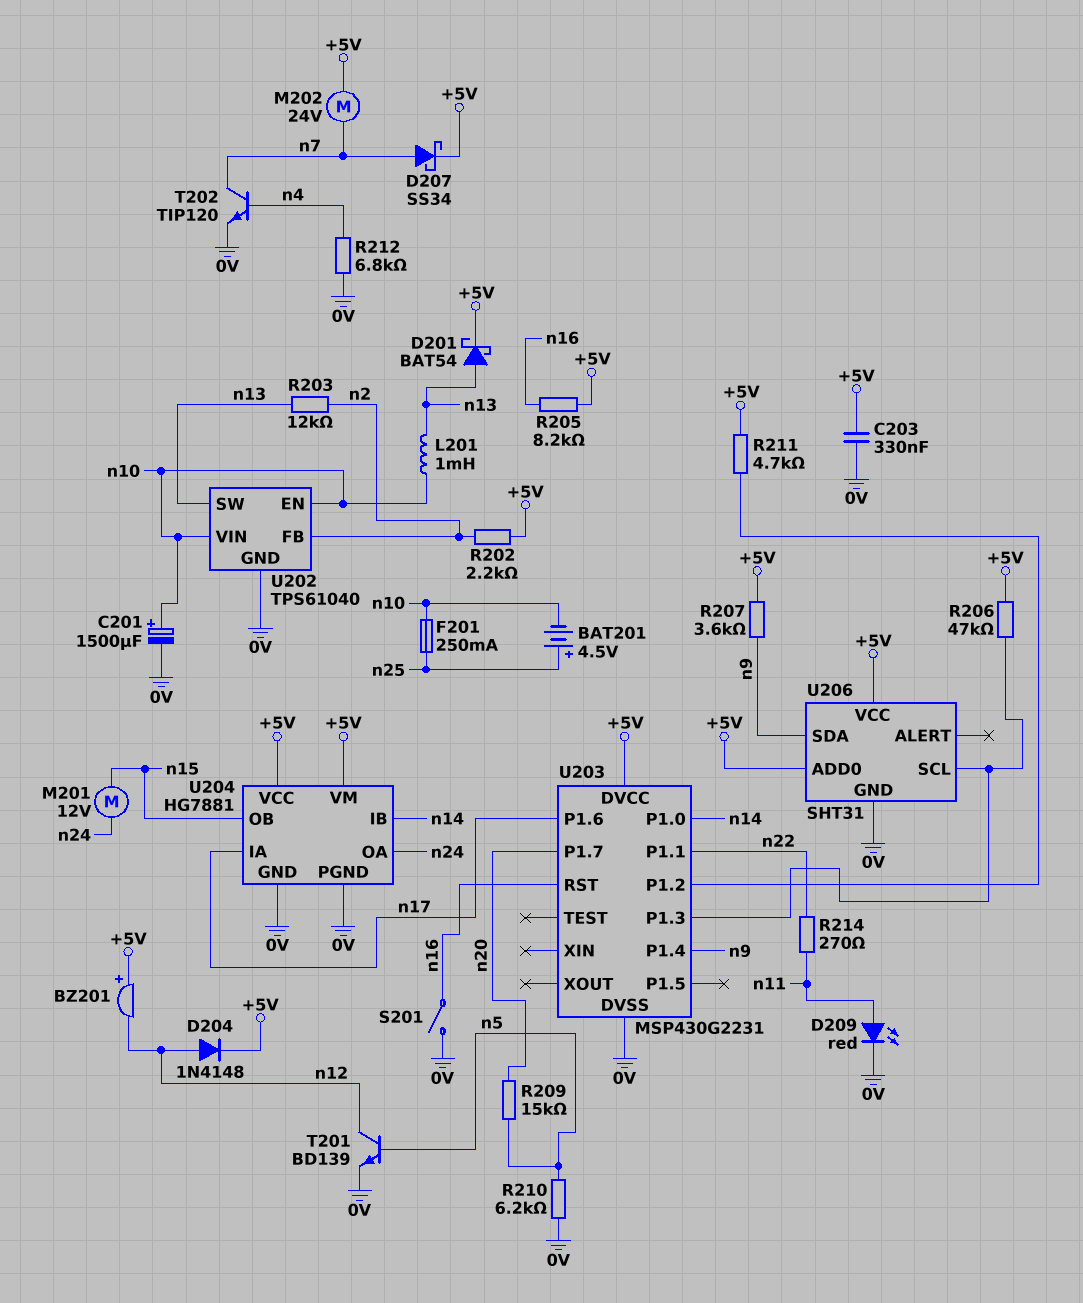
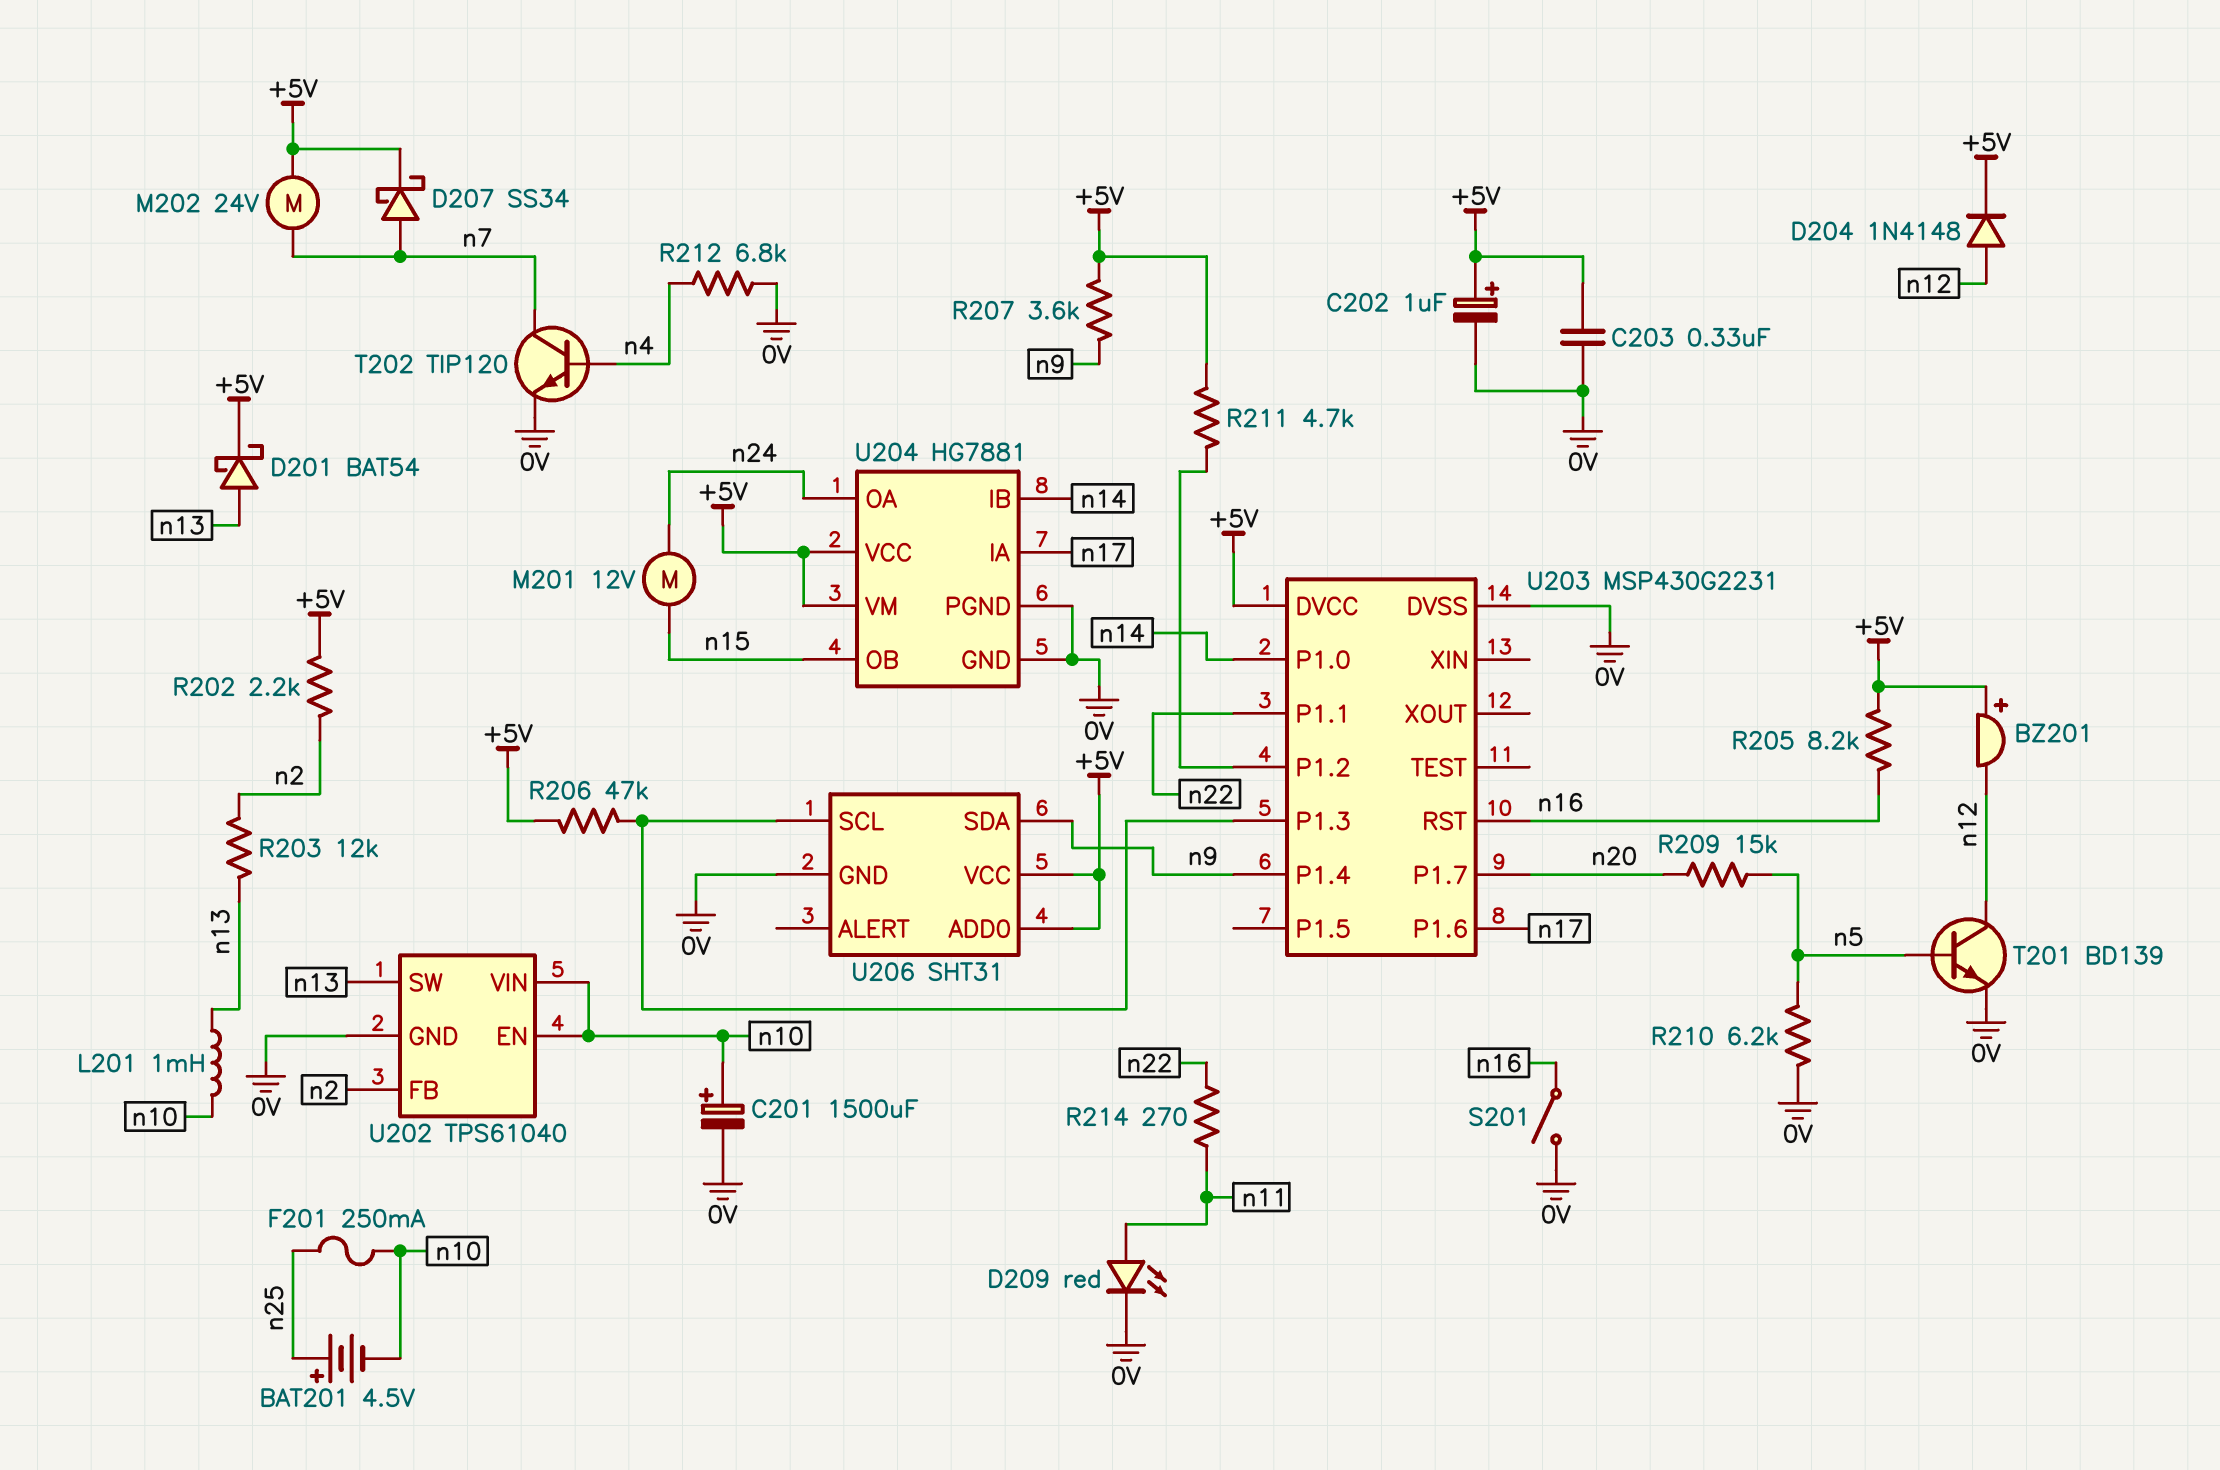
C202: none -> 1uF (plus +5V, minus 0V)

